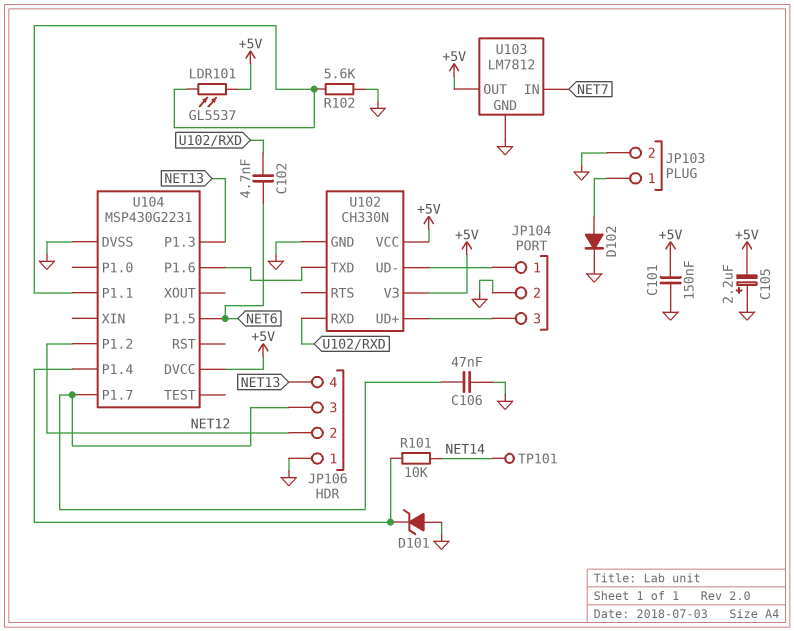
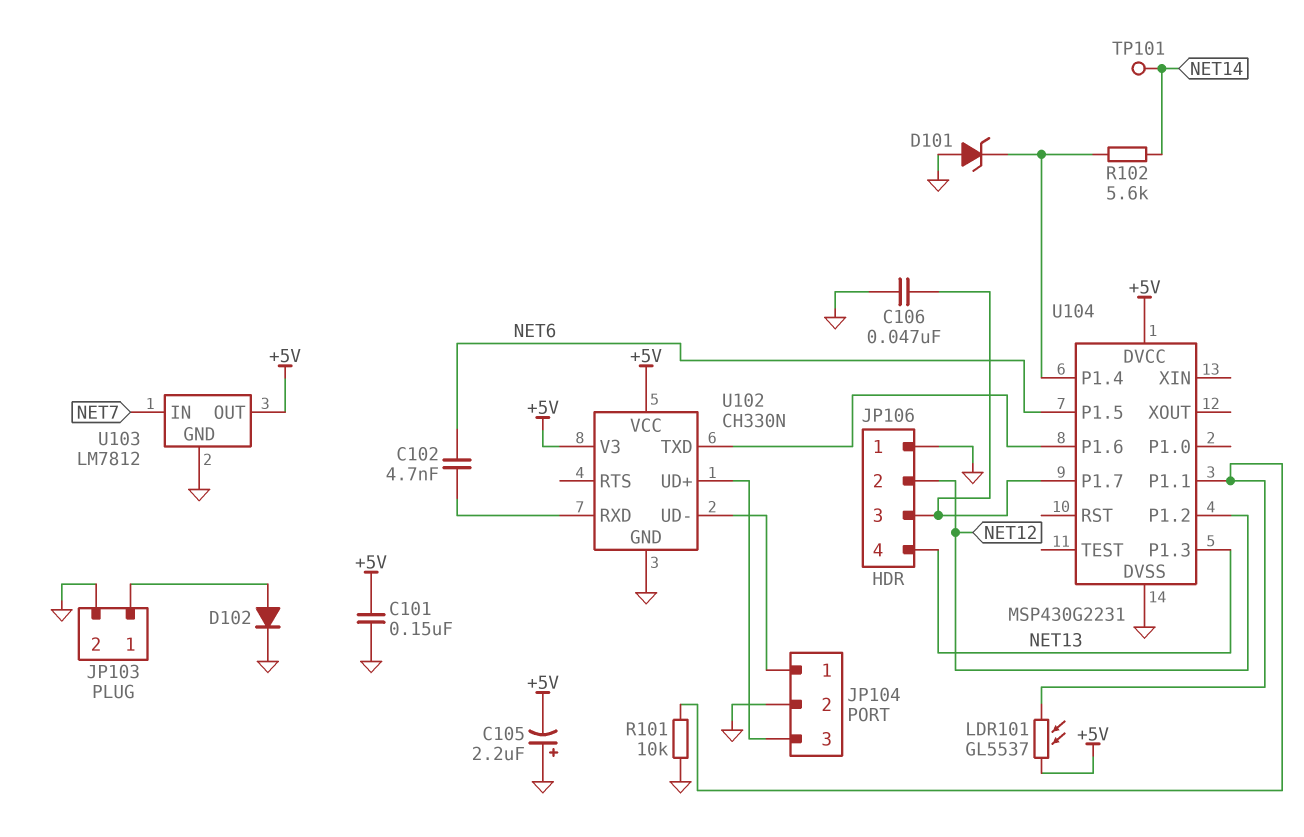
R101: 10k (NET14, U104/P1.4) -> 10k (GND, U104/P1.1)
R102: 5.6k (GND, U104/P1.1) -> 5.6k (NET14, U104/P1.4)

